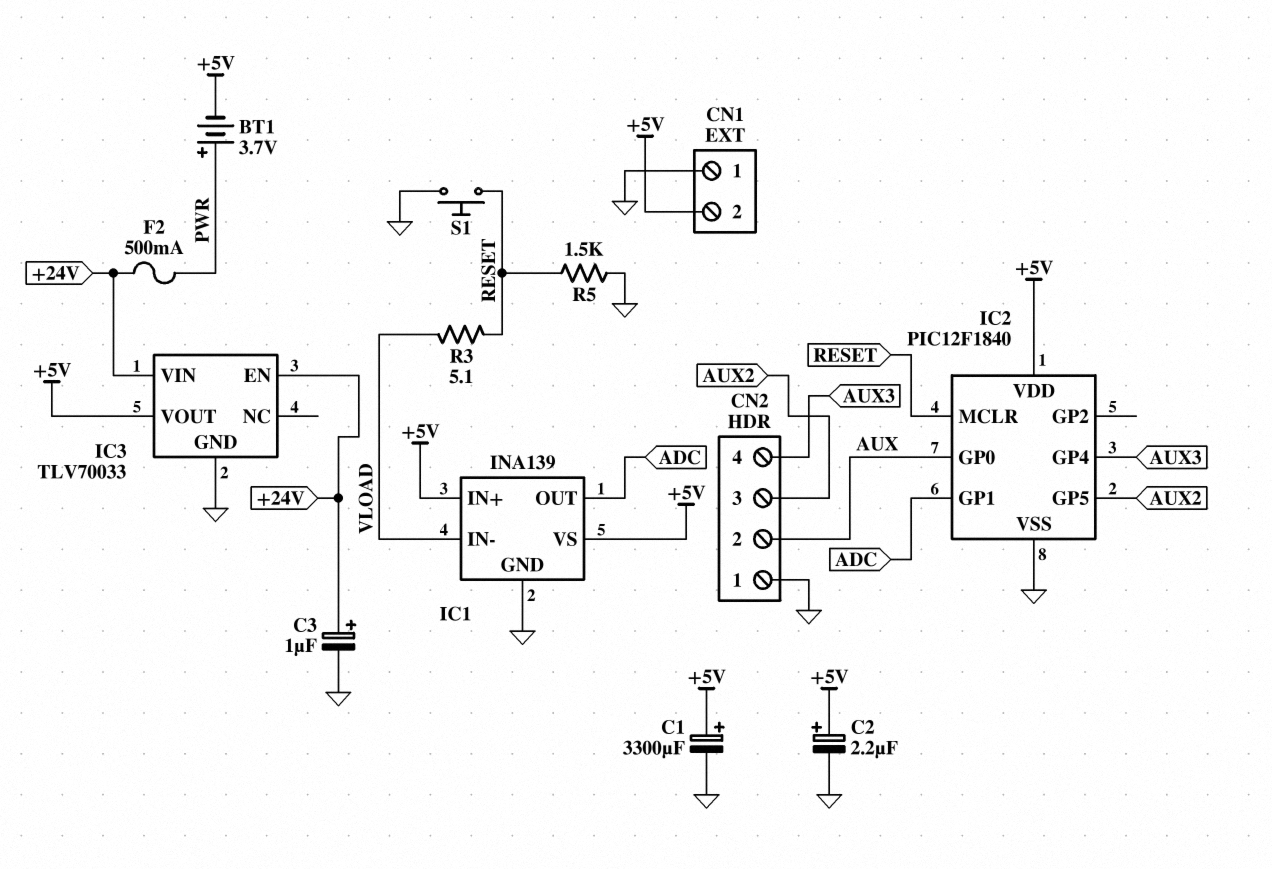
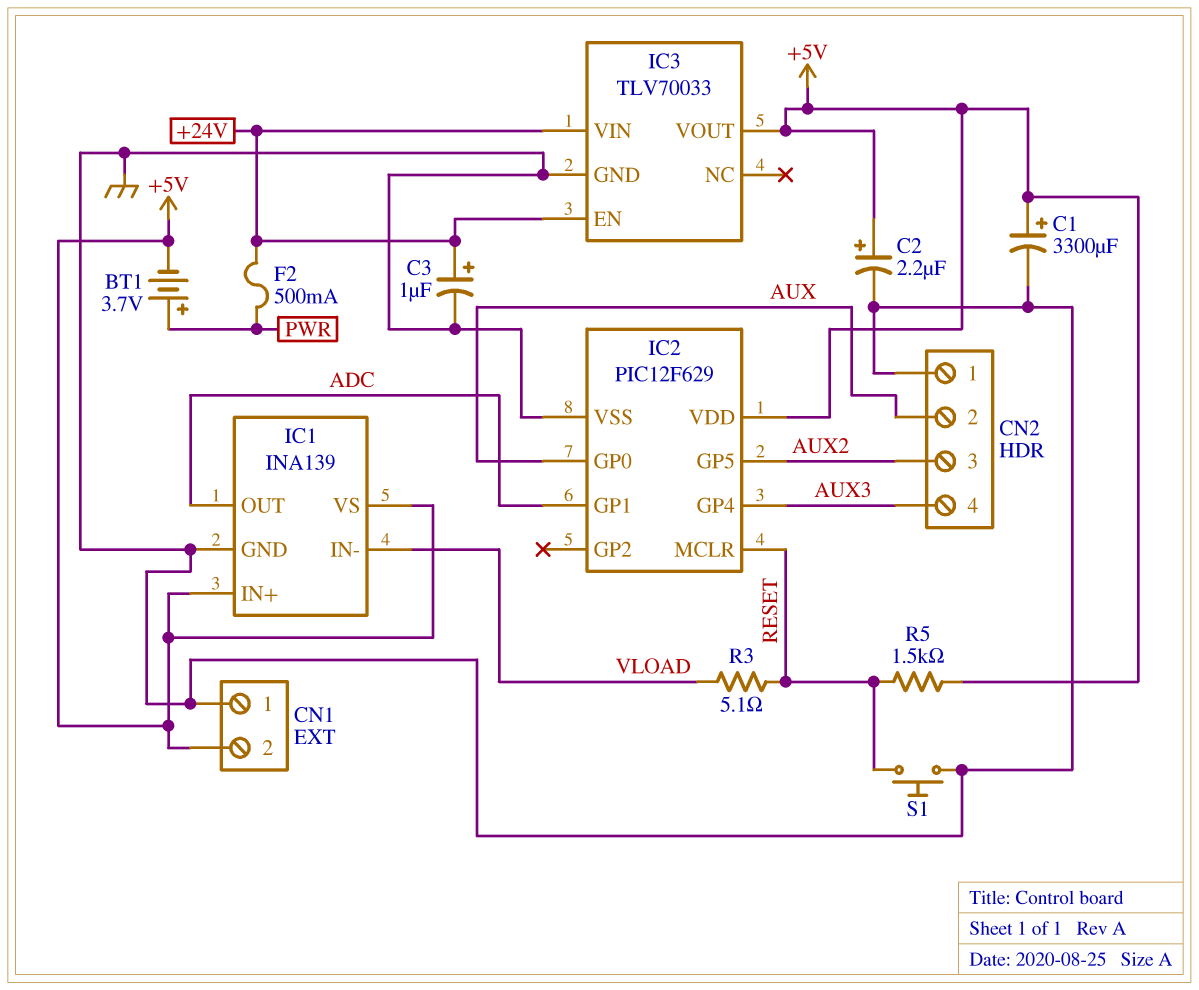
IC2: PIC12F1840 -> PIC12F629
R5: 1.5k (GND, RESET) -> 1.5k (+5V, RESET)

